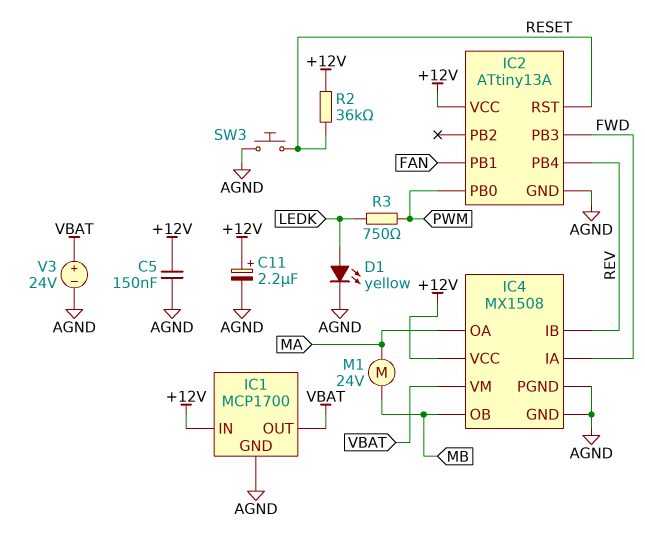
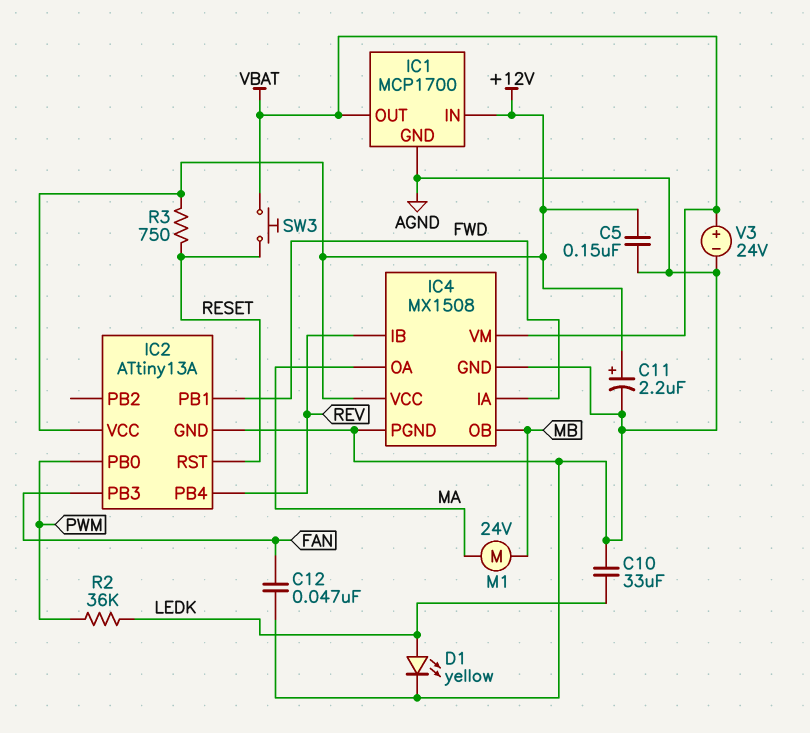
C10: none -> 33uF (AGND, LEDK)
C12: none -> 47nF (AGND, FAN)
IC2 pin PB1: FAN -> FWD
IC2 pin PB3: FWD -> FAN
R2: 36k (+12V, RESET) -> 36k (LEDK, PWM)
R3: 750 (LEDK, PWM) -> 750 (+12V, RESET)
SW3: button (AGND, RESET) -> button (RESET, VBAT)

